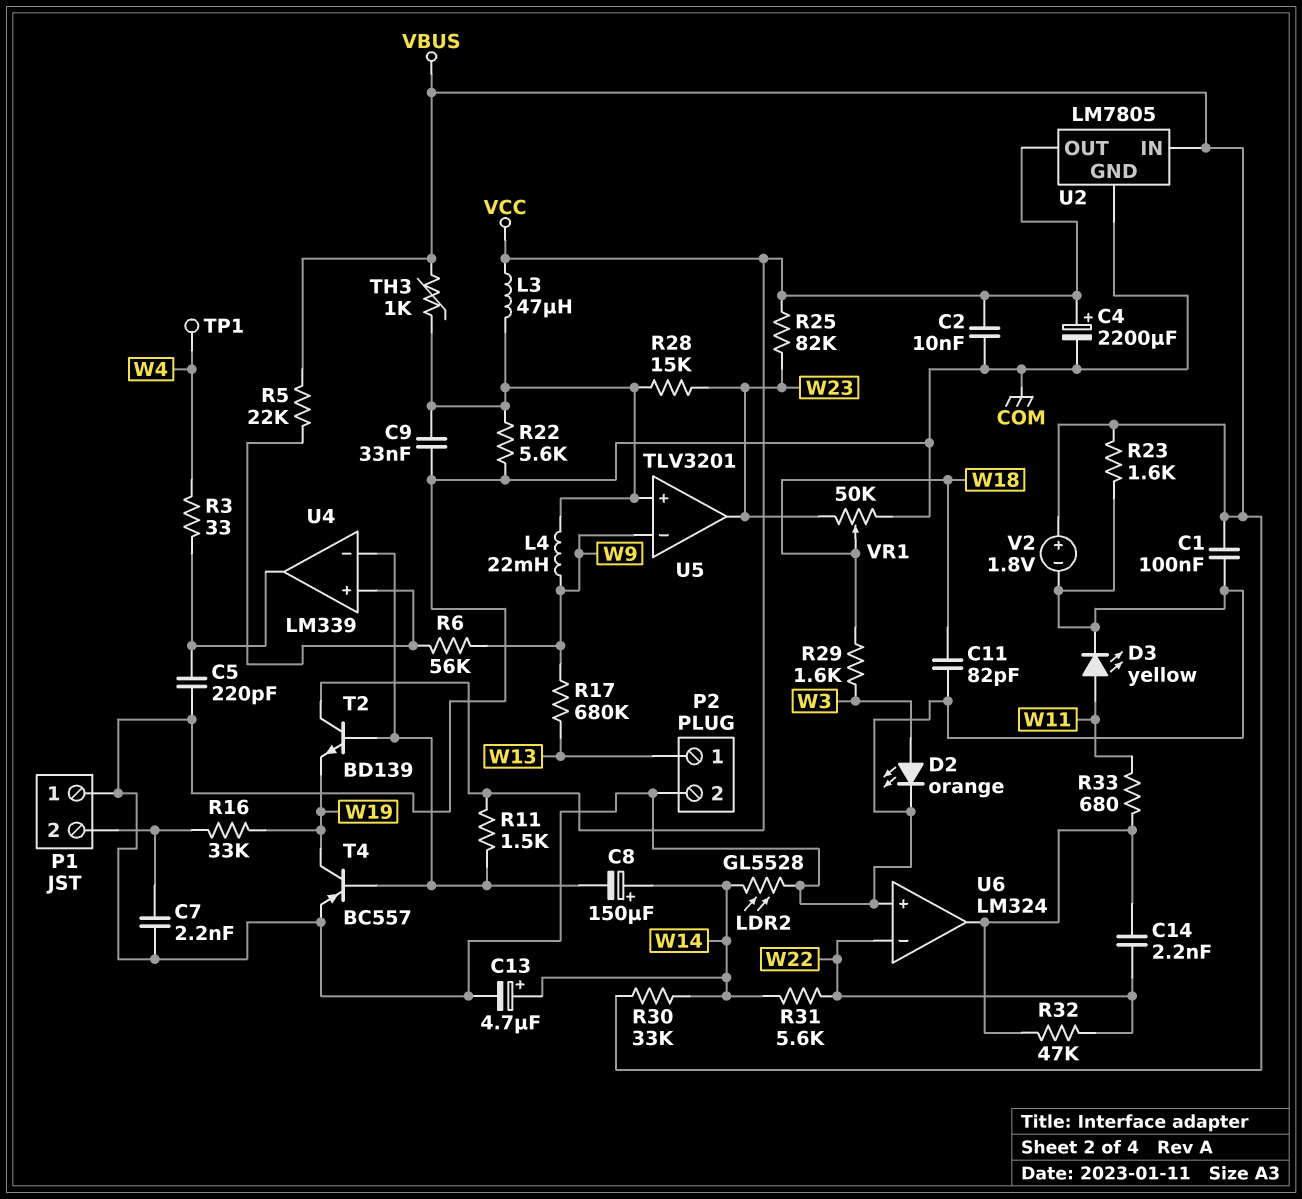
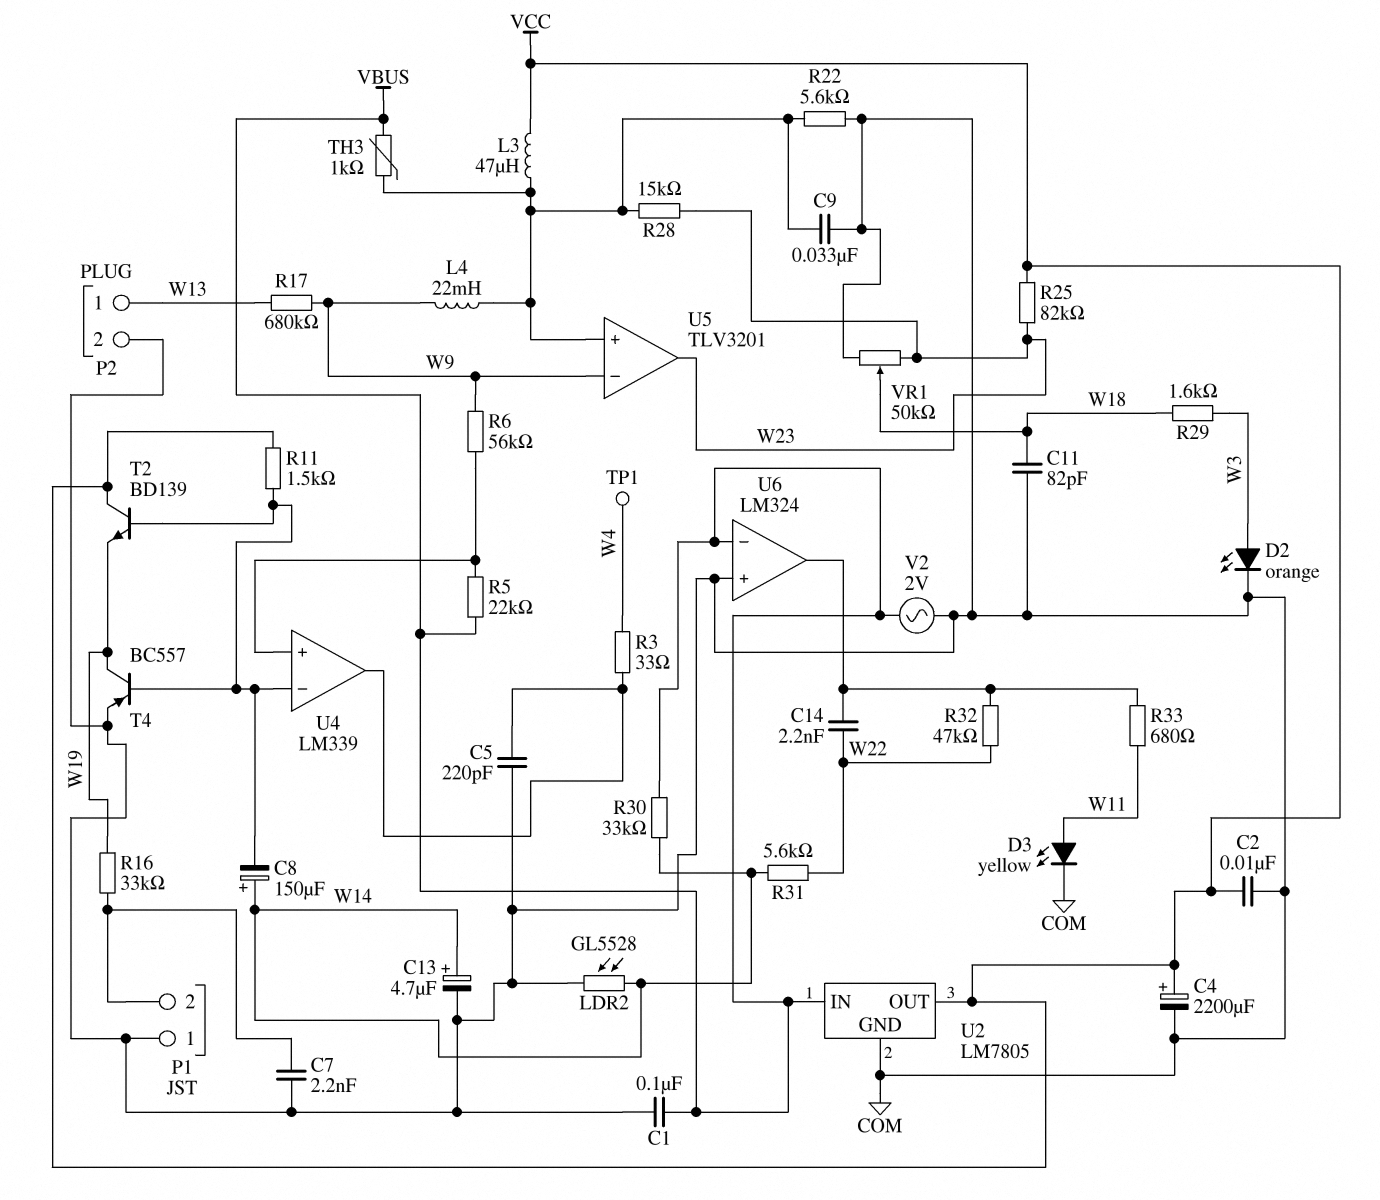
R23: 1.6k (COM, VBUS) -> none
U6 pin in-: W22 -> VBUS
V2: 1.8V (plus VBUS, minus COM) -> AC 2V (COM, VBUS)

